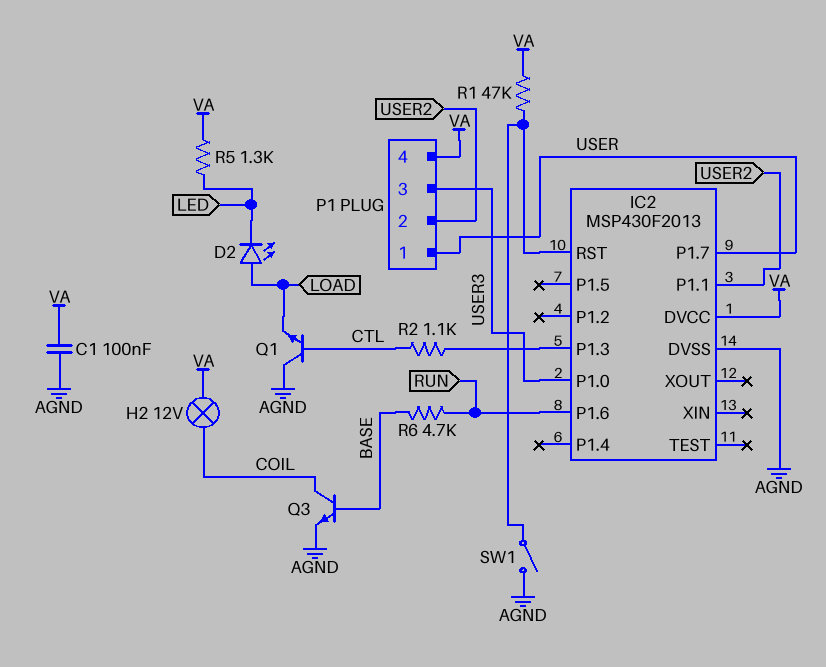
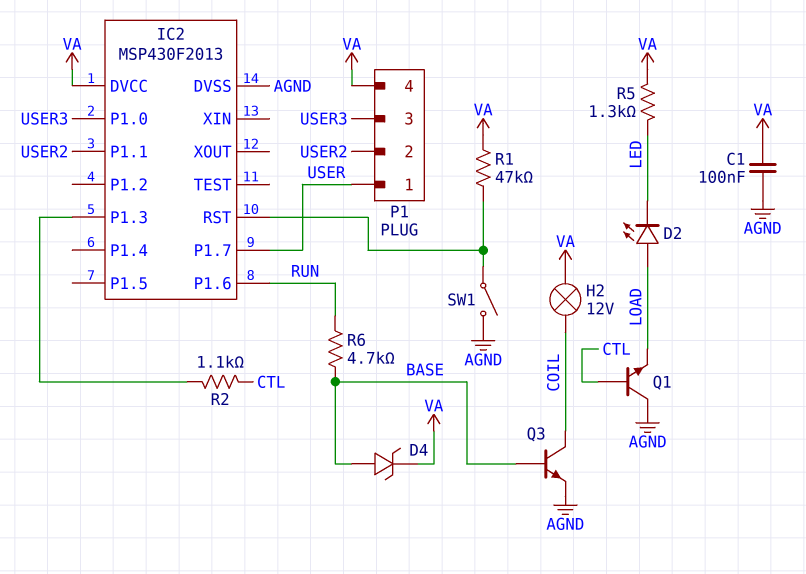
D4: none -> zener (A BASE, K VA)

